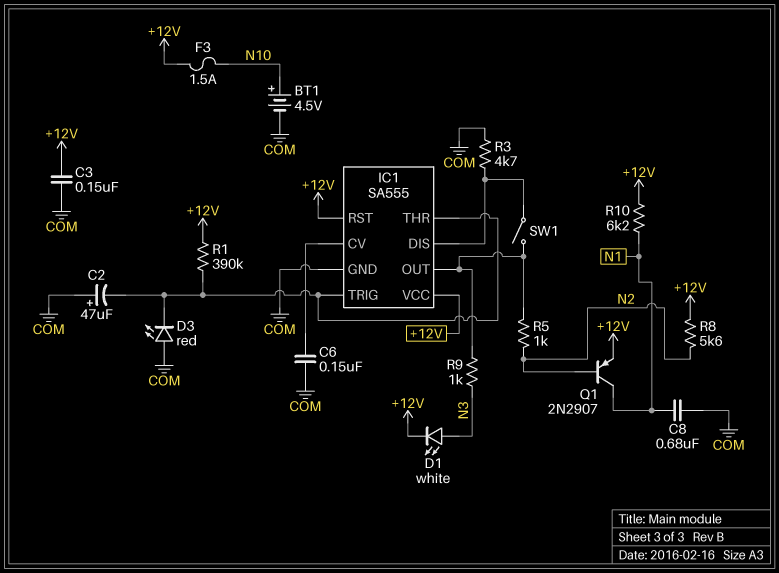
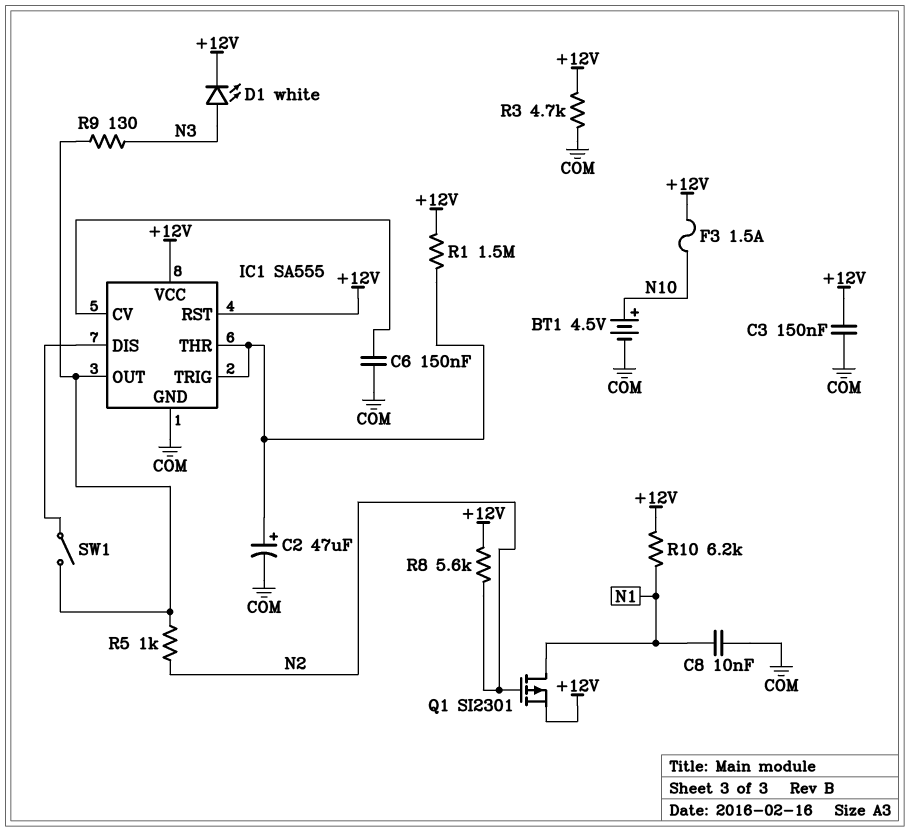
C2: 47uF (plus COM, minus IC1/THR) -> 47uF (plus IC1/THR, minus COM)
C8: 680nF (COM, N1) -> 10nF (COM, N1)
D3: LED red (A COM, K IC1/THR) -> none
Q1: PNP 2N2907 (B N2, C N1, E +12V) -> PMOS SI2301 (G N2, D N1, S +12V)
R1: 390k (+12V, IC1/THR) -> 1.5M (+12V, IC1/THR)
R3: 4.7k (COM, IC1/DIS) -> 4.7k (+12V, COM)
R9: 1k (IC1/OUT, N3) -> 130 (IC1/OUT, N3)

